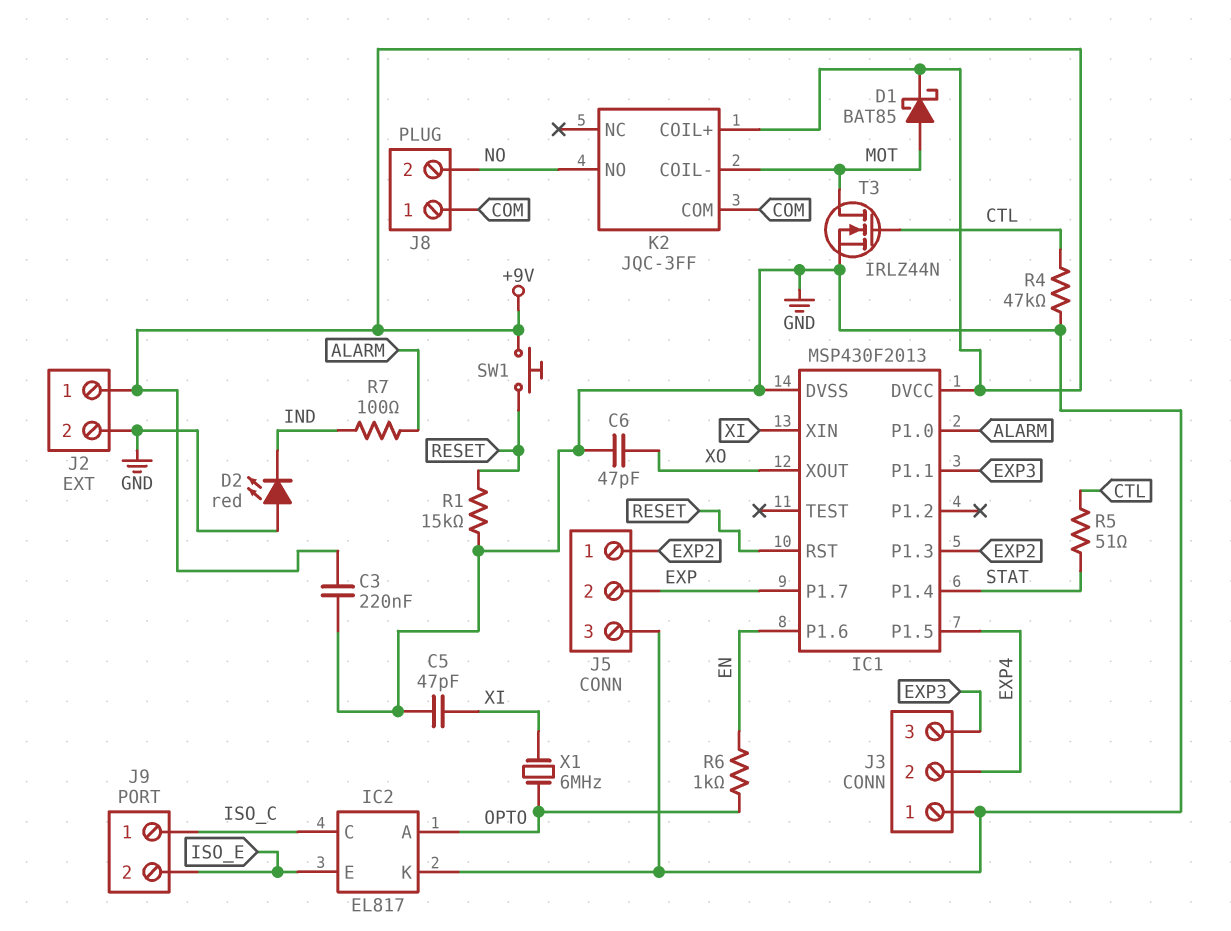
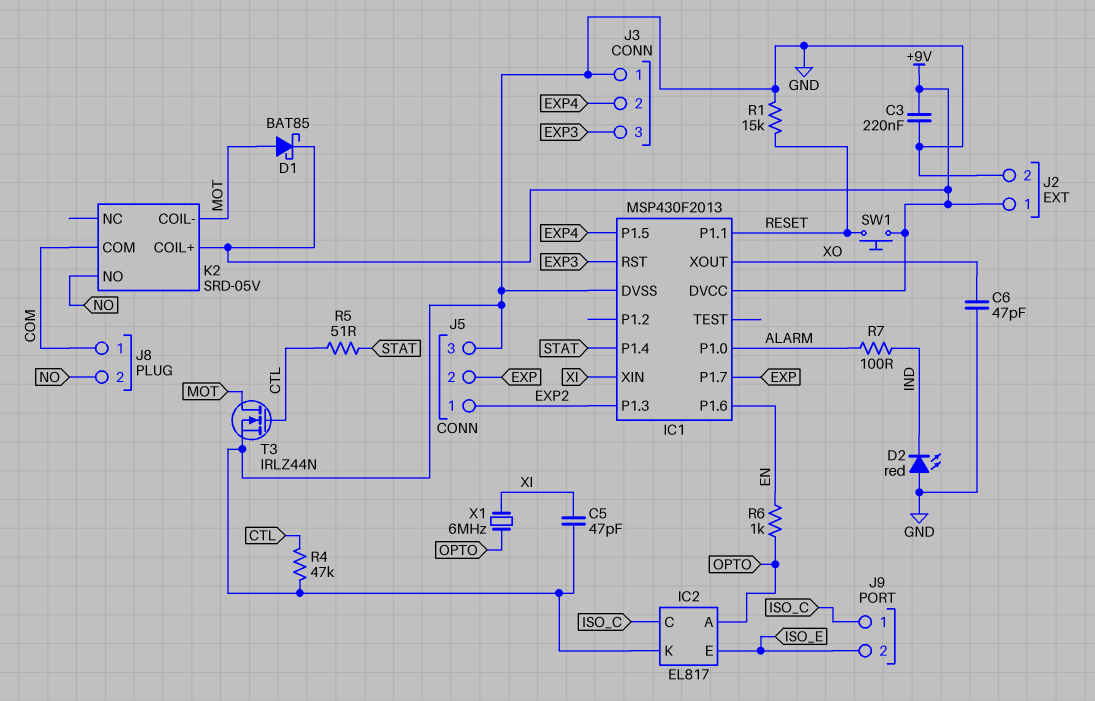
IC1 pin P1.1: EXP3 -> RESET
IC1 pin RST: RESET -> EXP3
K2: JQC-3FF -> SRD-05V

